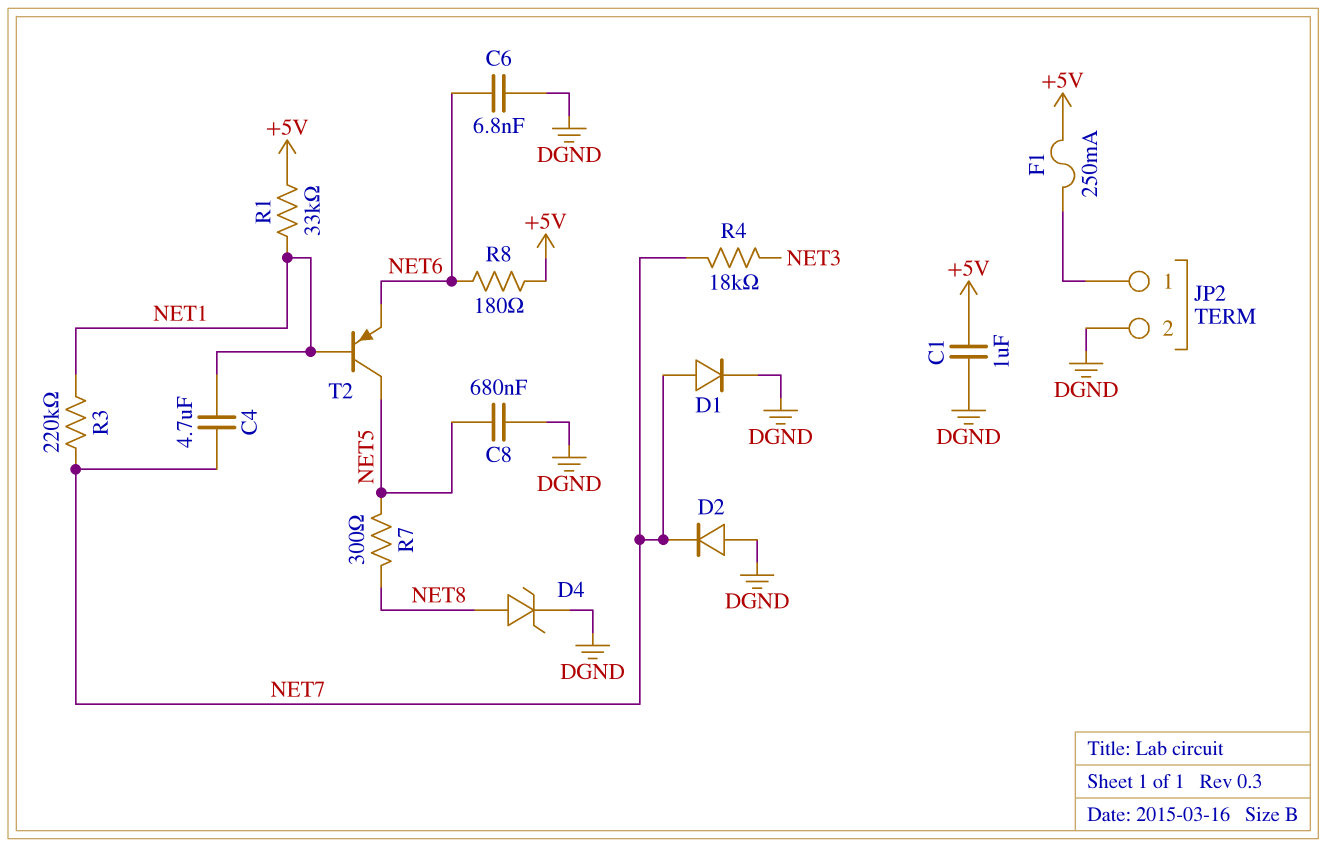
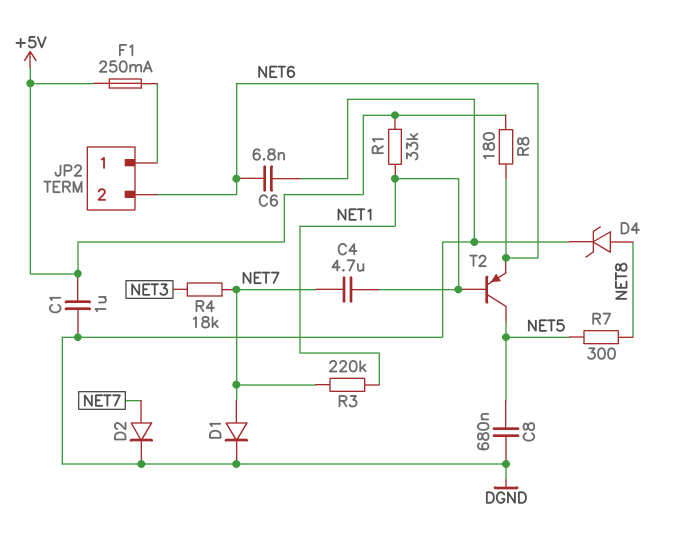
D2: diode (A DGND, K NET7) -> diode (A NET7, K DGND)
JP2 pin 2: DGND -> NET6

